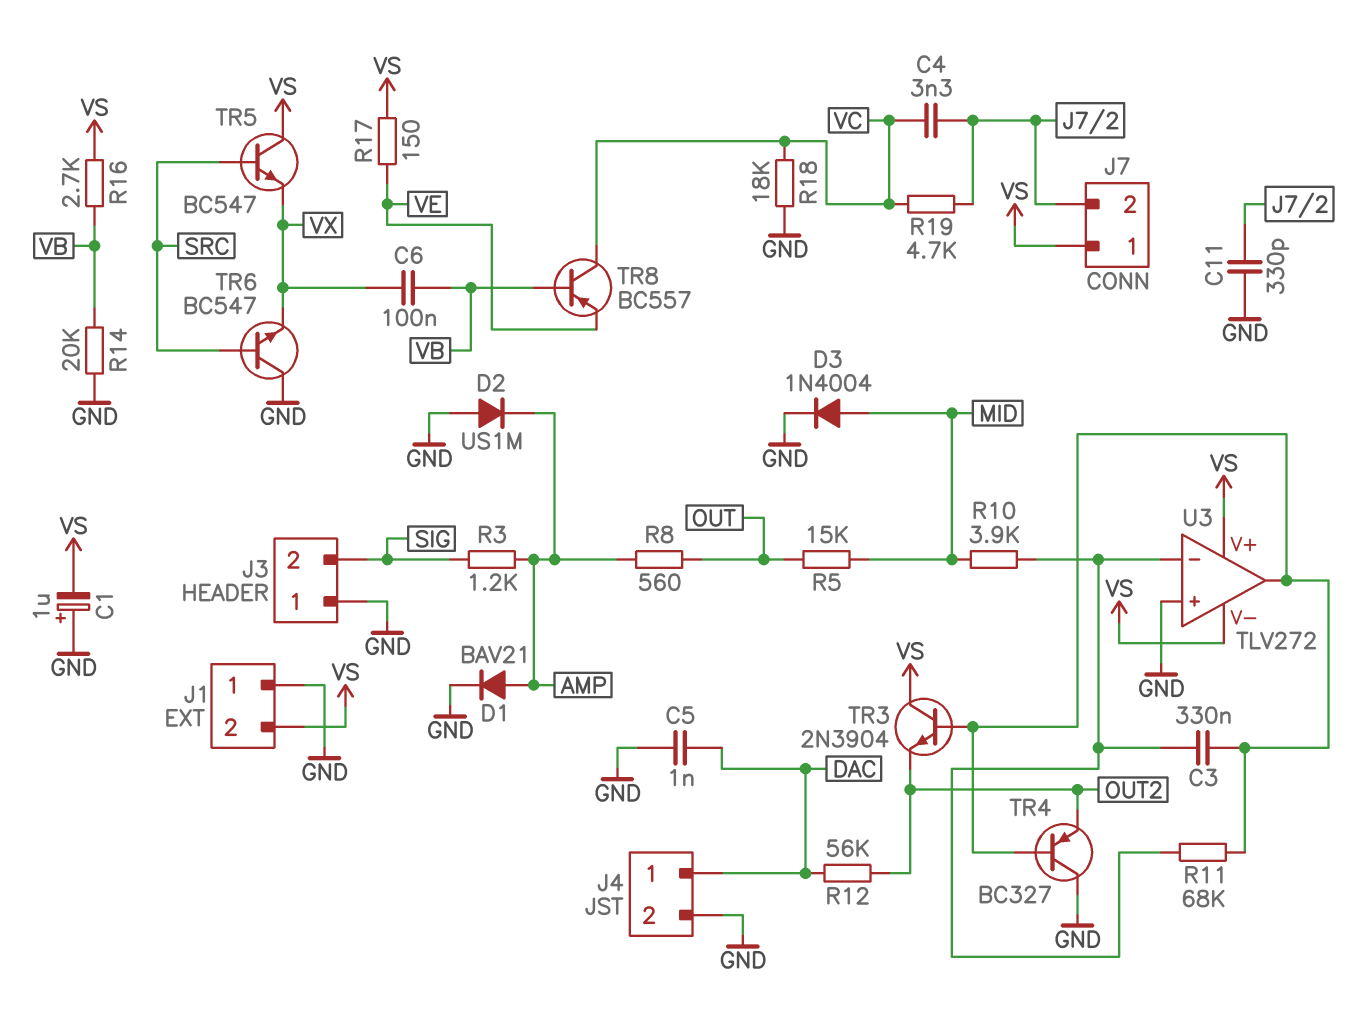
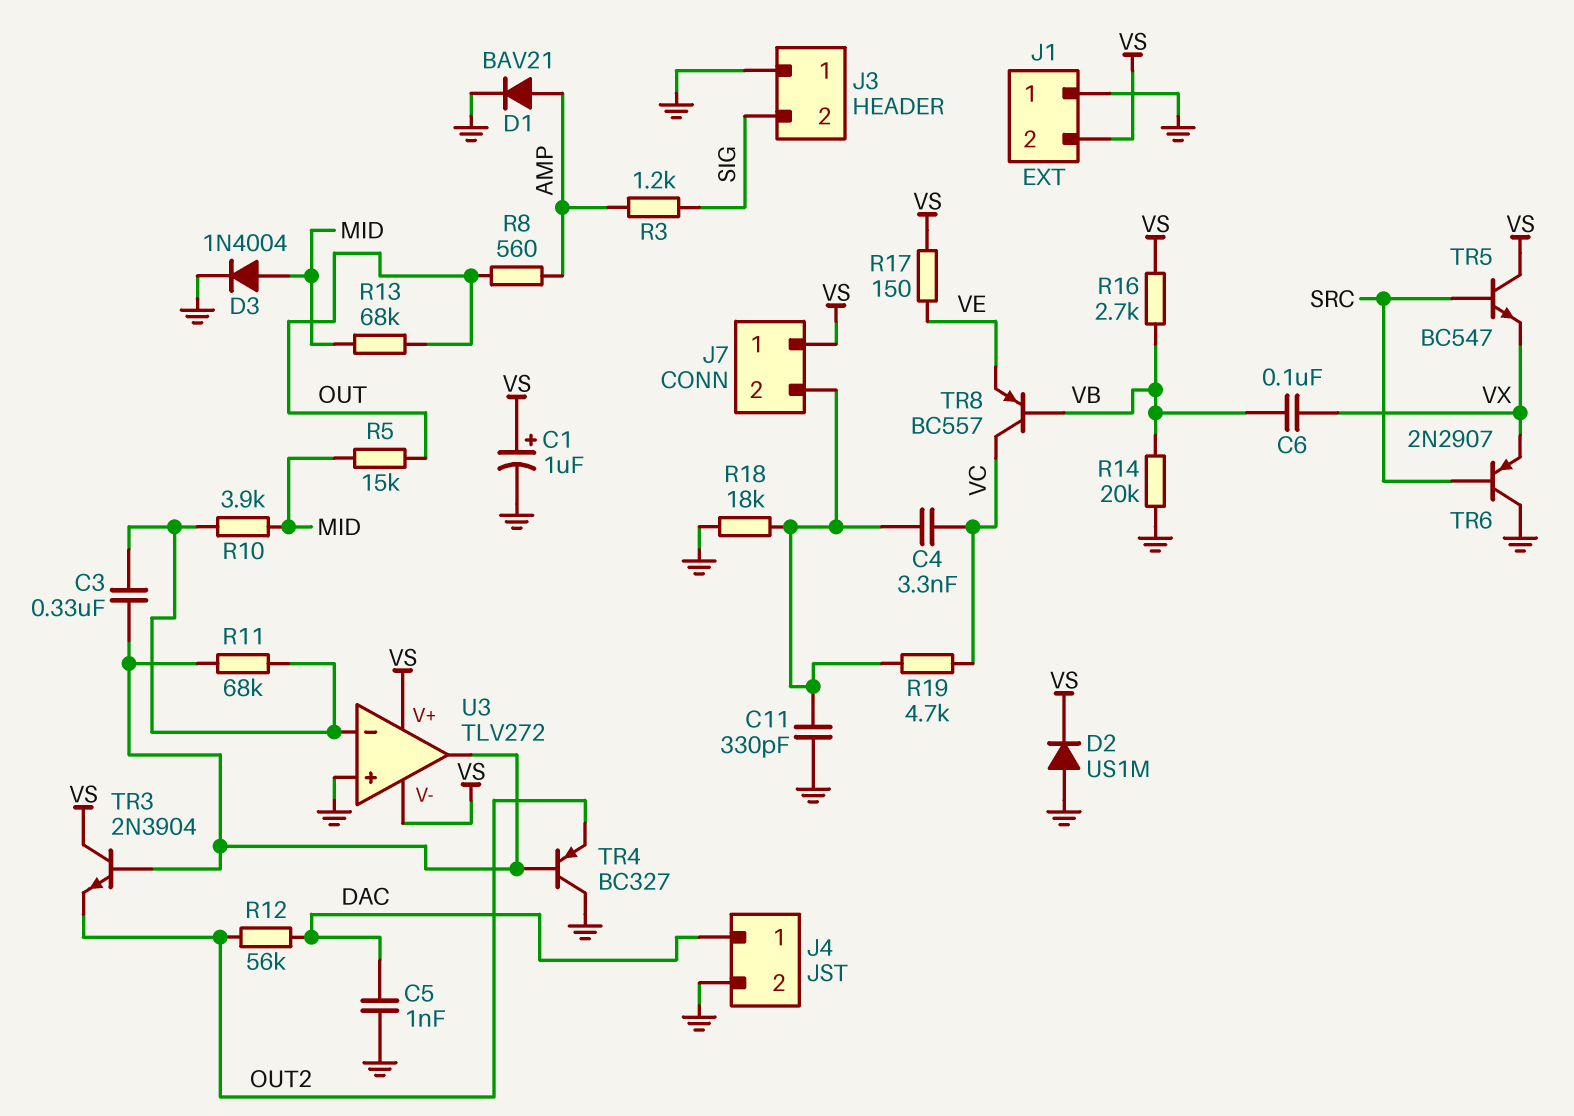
C1: 1uF (plus GND, minus VS) -> 1uF (plus VS, minus GND)
D2: diode US1M (A GND, K AMP) -> diode US1M (A GND, K VS)
R13: none -> 68k (MID, OUT)
R18: 18k (GND, VC) -> 18k (GND, J7/2)
TR6: NPN BC547 (B SRC, C GND, E VX) -> PNP 2N2907 (B SRC, C GND, E VX)

